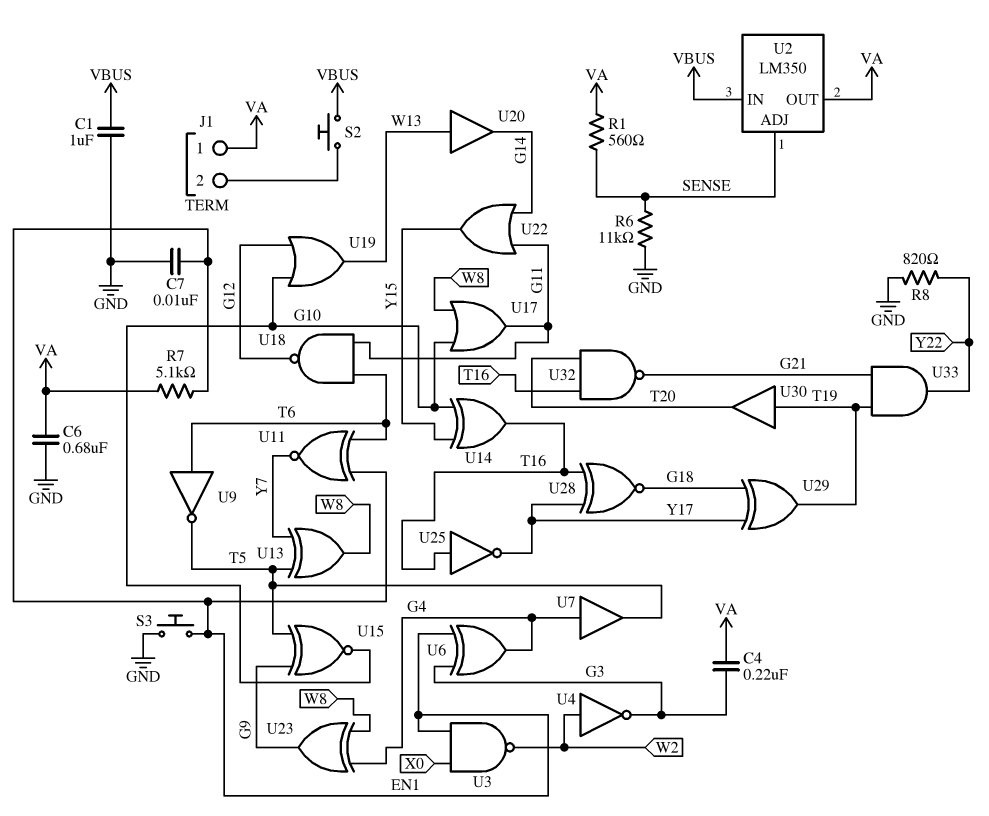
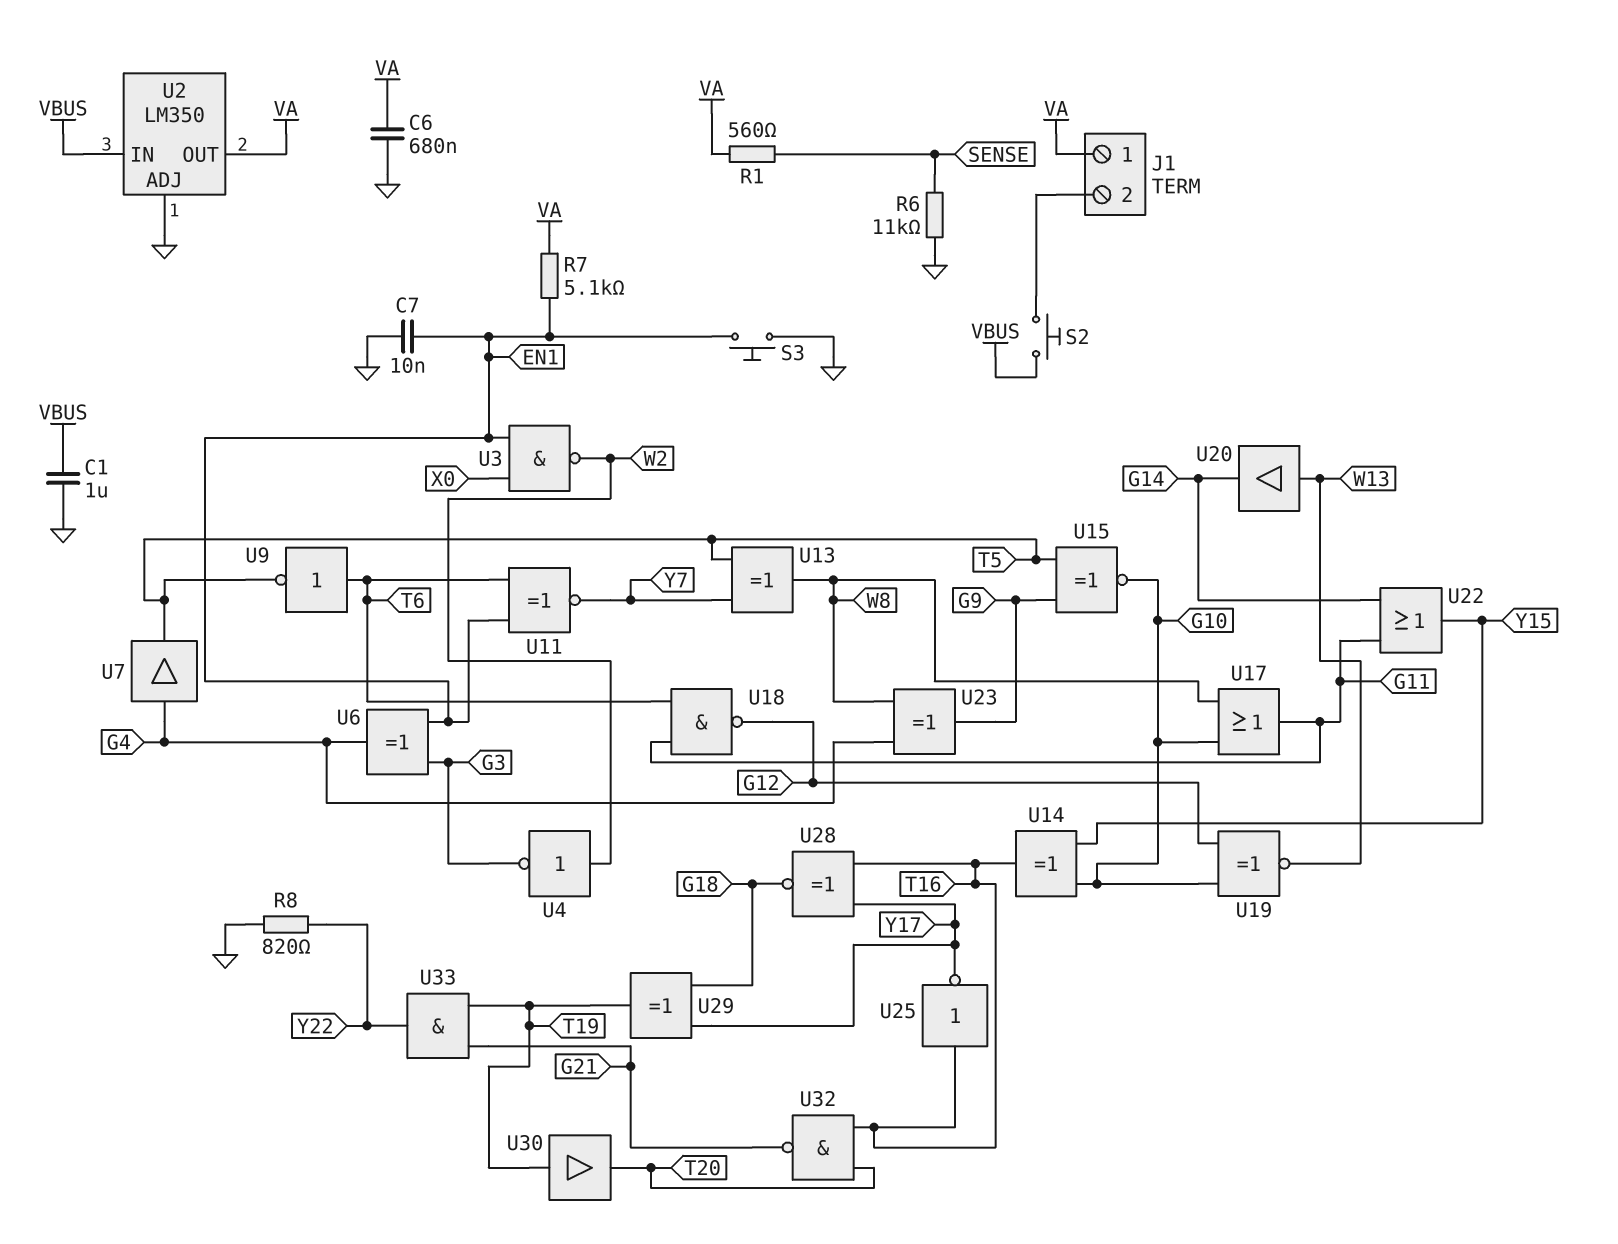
C4: 220nF (G3, VA) -> none
U2 pin ADJ: SENSE -> GND
U19: OR (in G10, in G12, out W13) -> XNOR (in G10, in G12, out W13)

